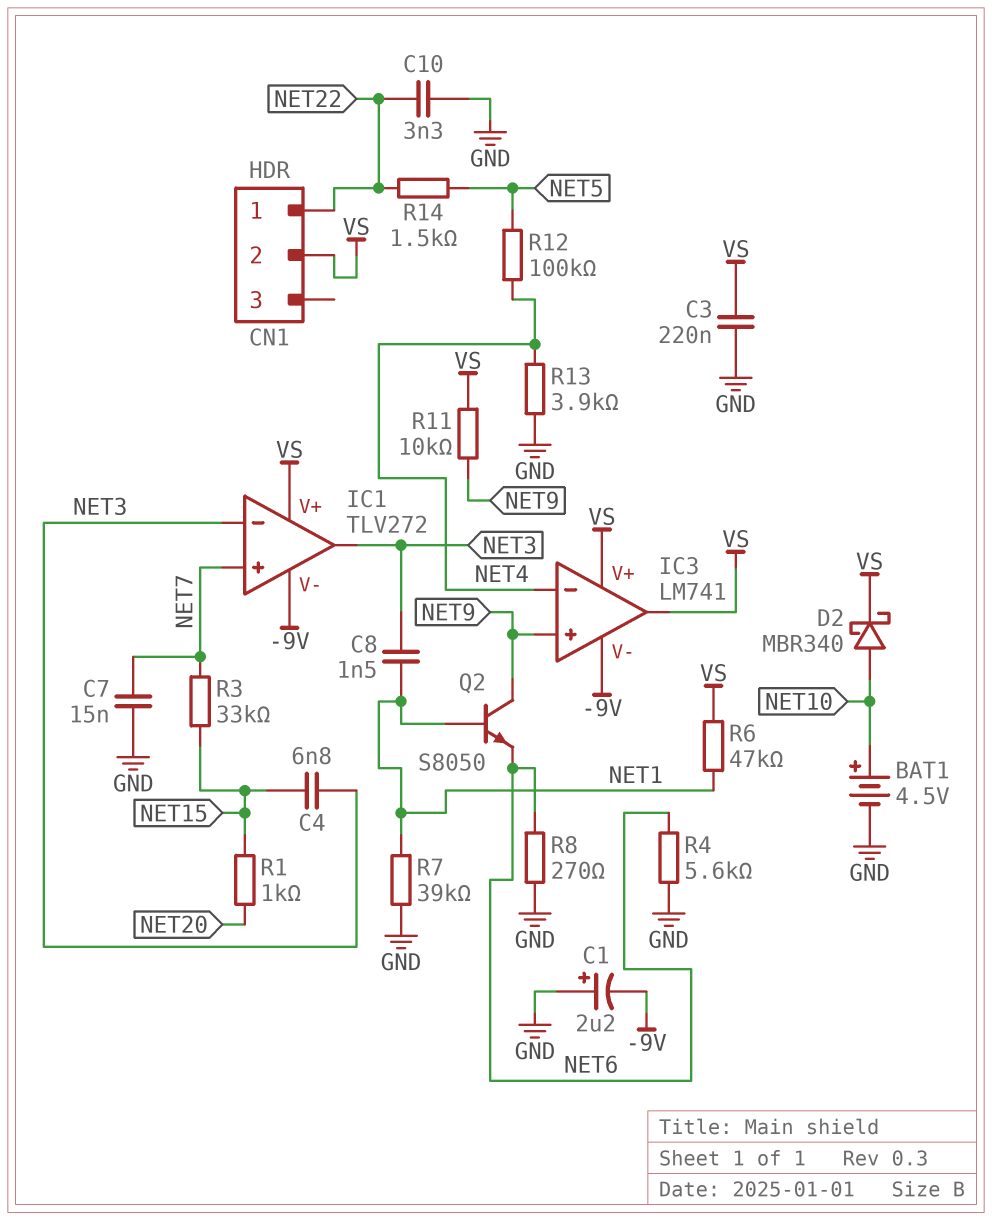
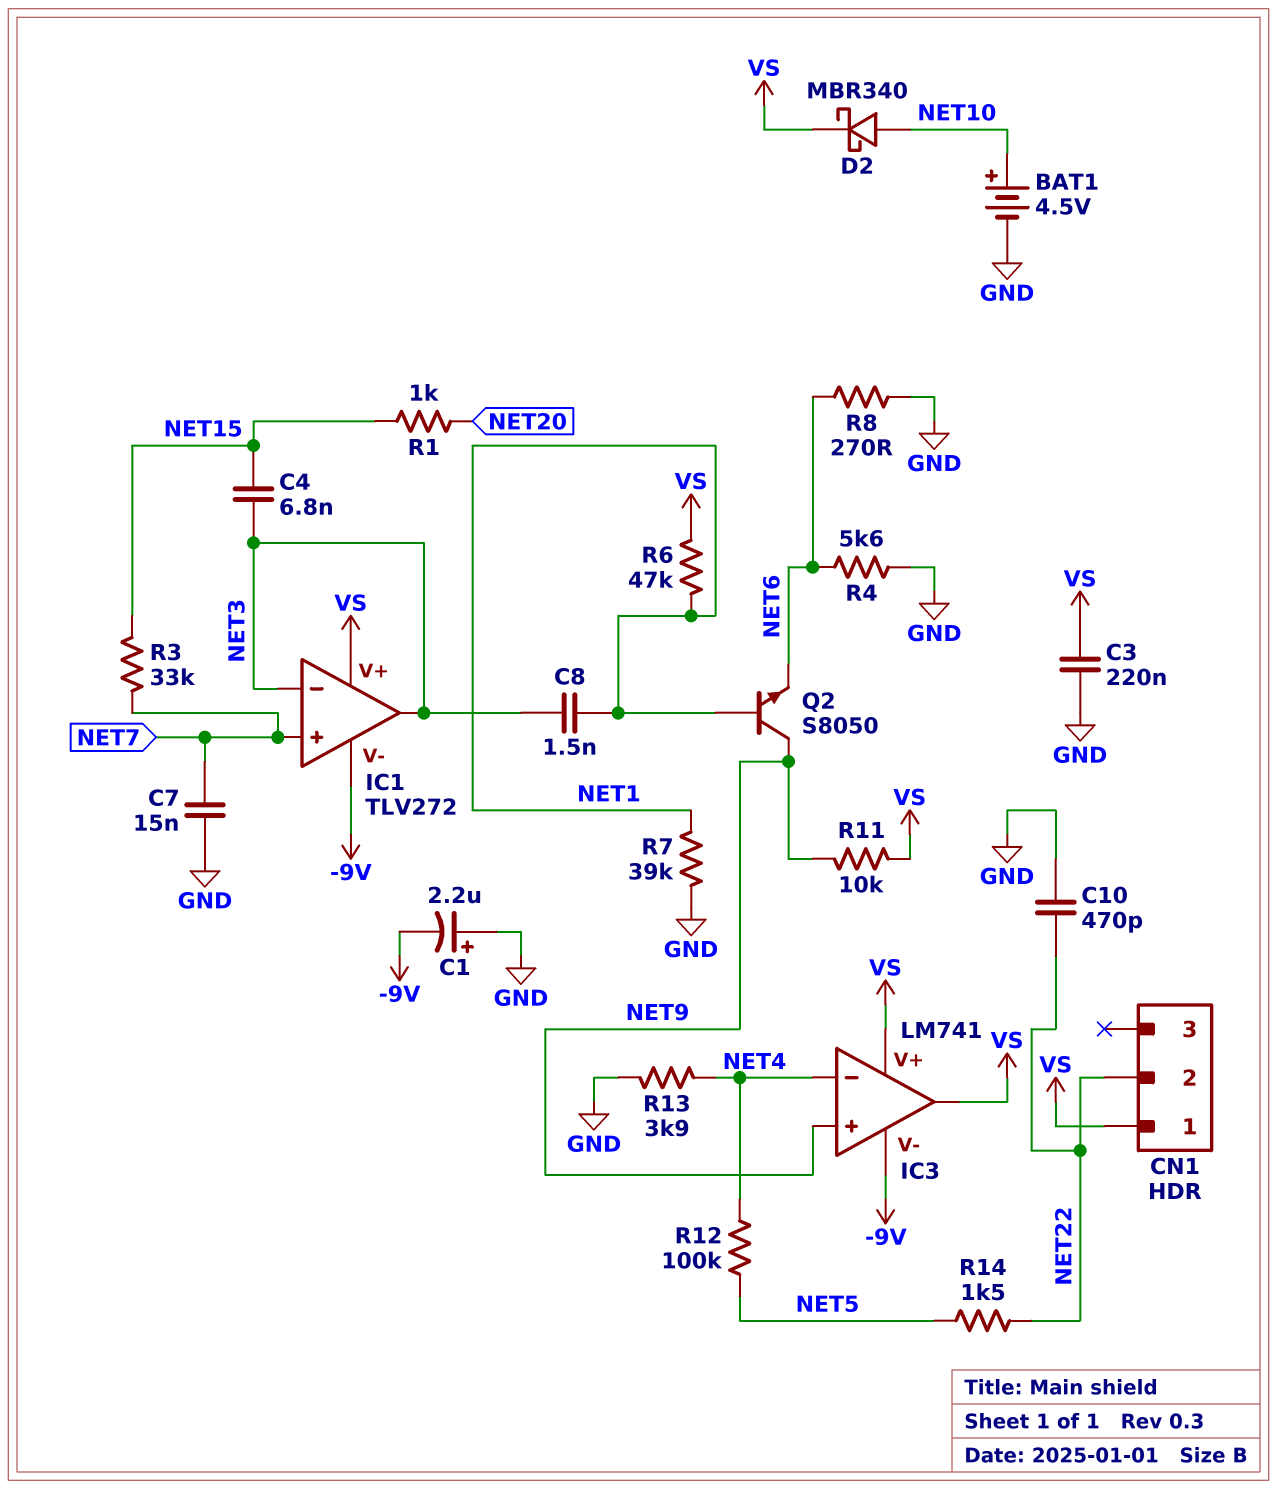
C10: 3.3nF (GND, NET22) -> 470pF (GND, NET22)
CN1 pin 1: NET22 -> VS
CN1 pin 2: VS -> NET22

